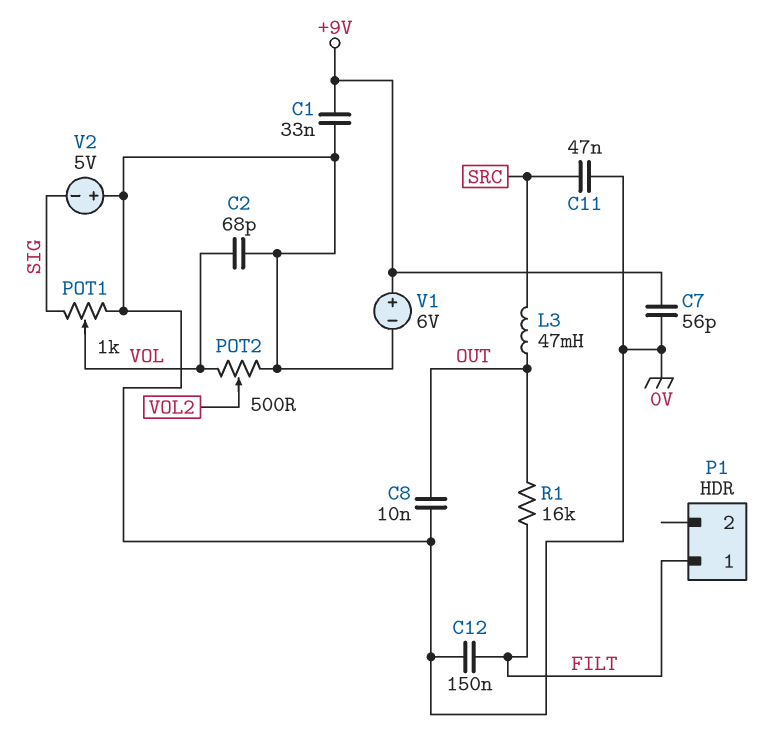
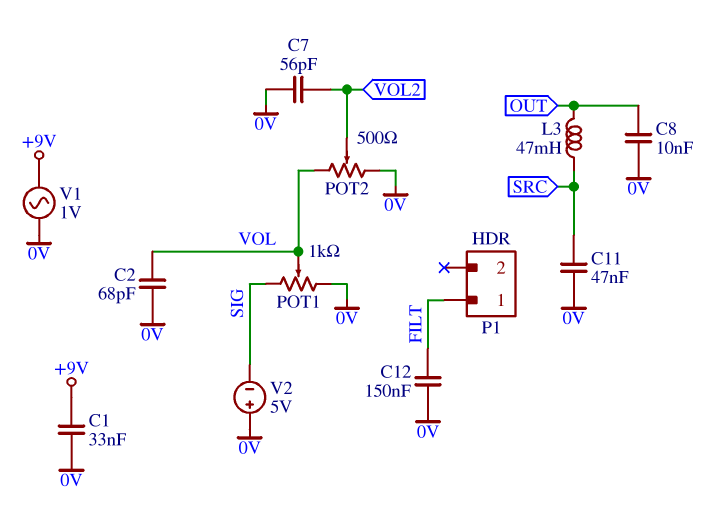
C7: 56pF (+9V, 0V) -> 56pF (0V, VOL2)
R1: 16k (FILT, OUT) -> none
V1: 6V (plus +9V, minus 0V) -> AC 1V (+9V, 0V)

